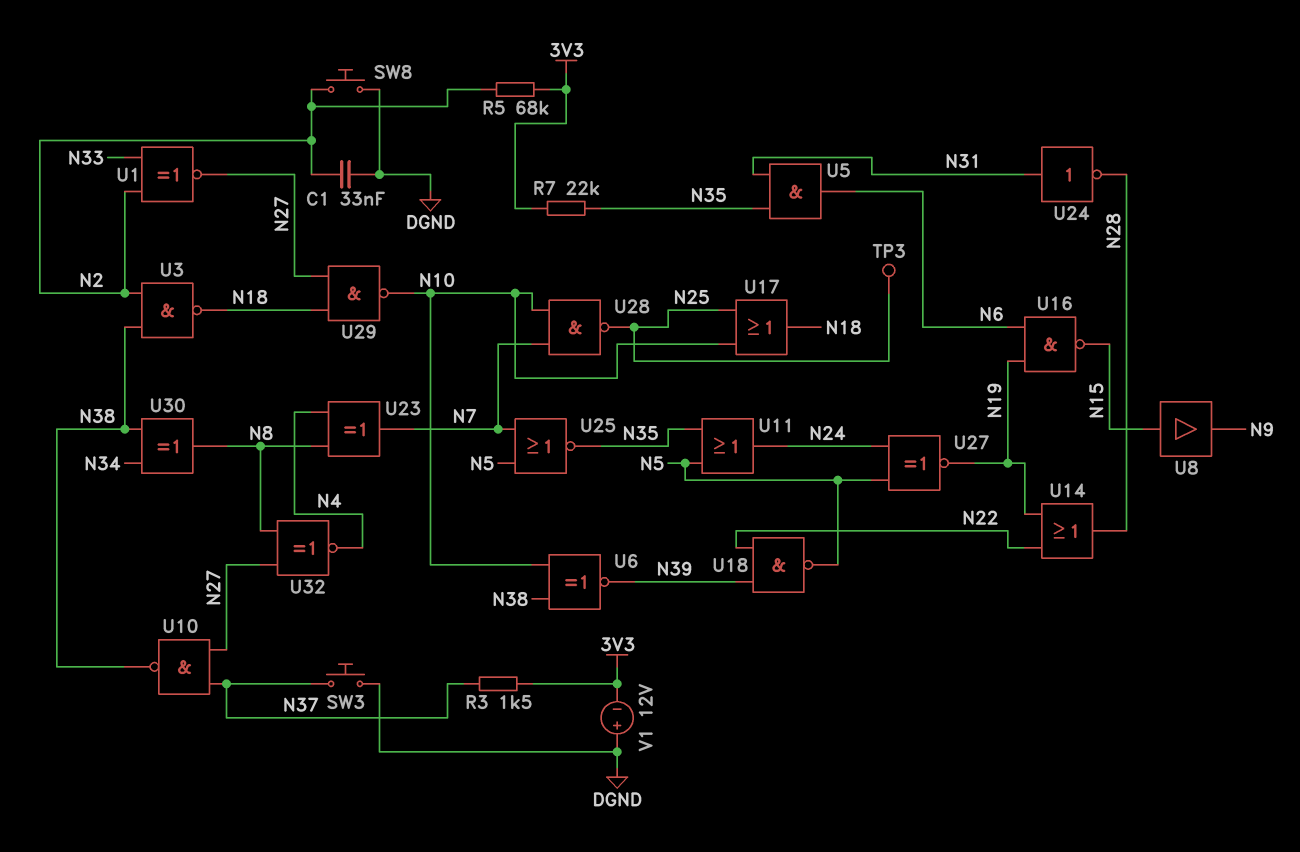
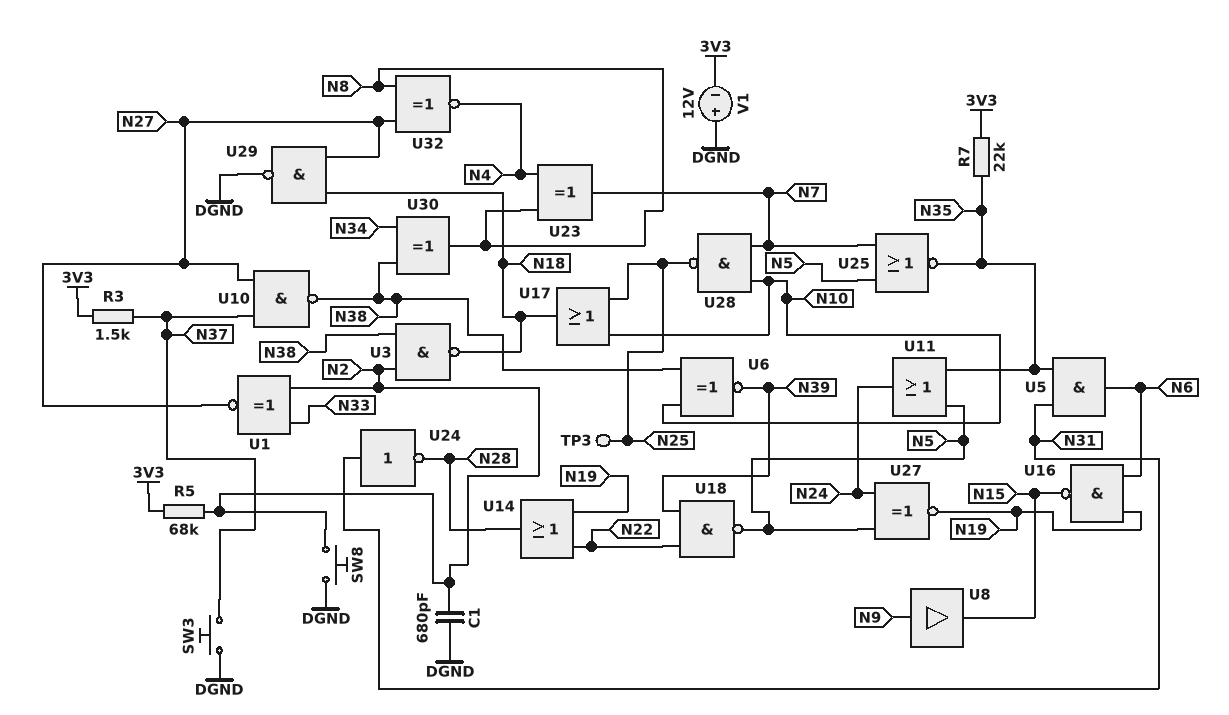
C1: 33nF (DGND, N2) -> 680pF (DGND, N2)
U8: buffer (in N15, out N9) -> buffer (in N9, out N15)
U29: NAND (in N18, in N27, out N10) -> NAND (in N18, in N27, out DGND)

